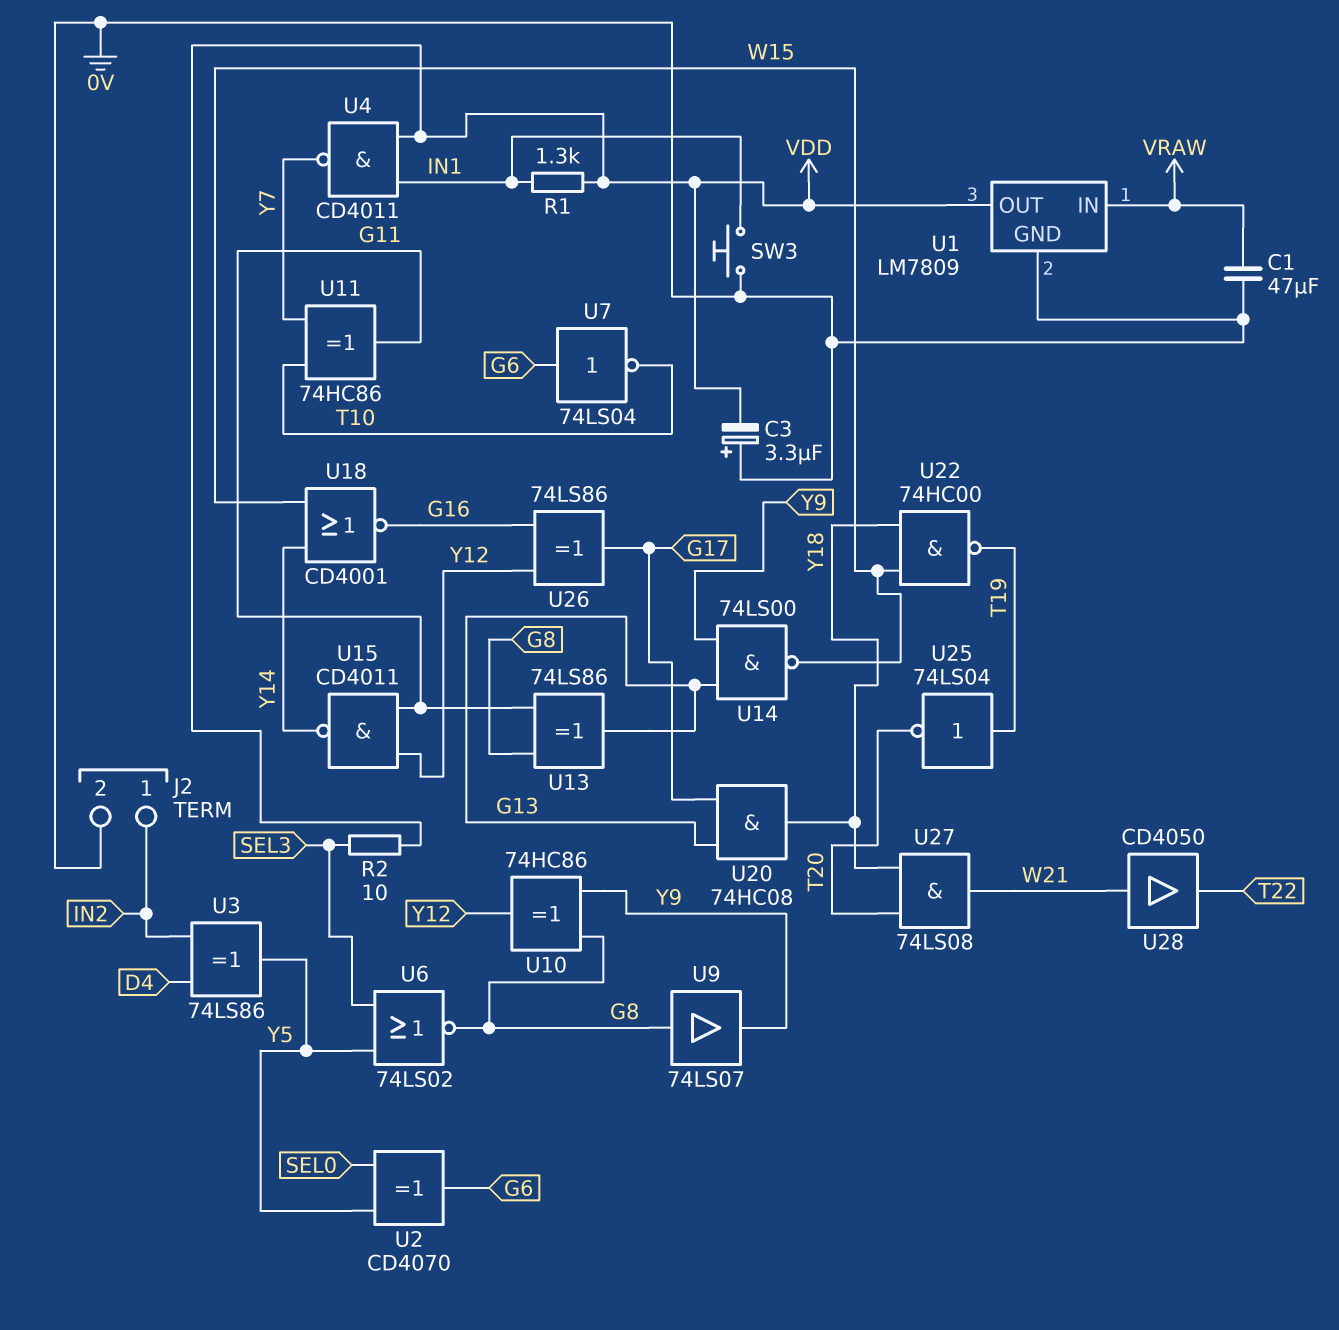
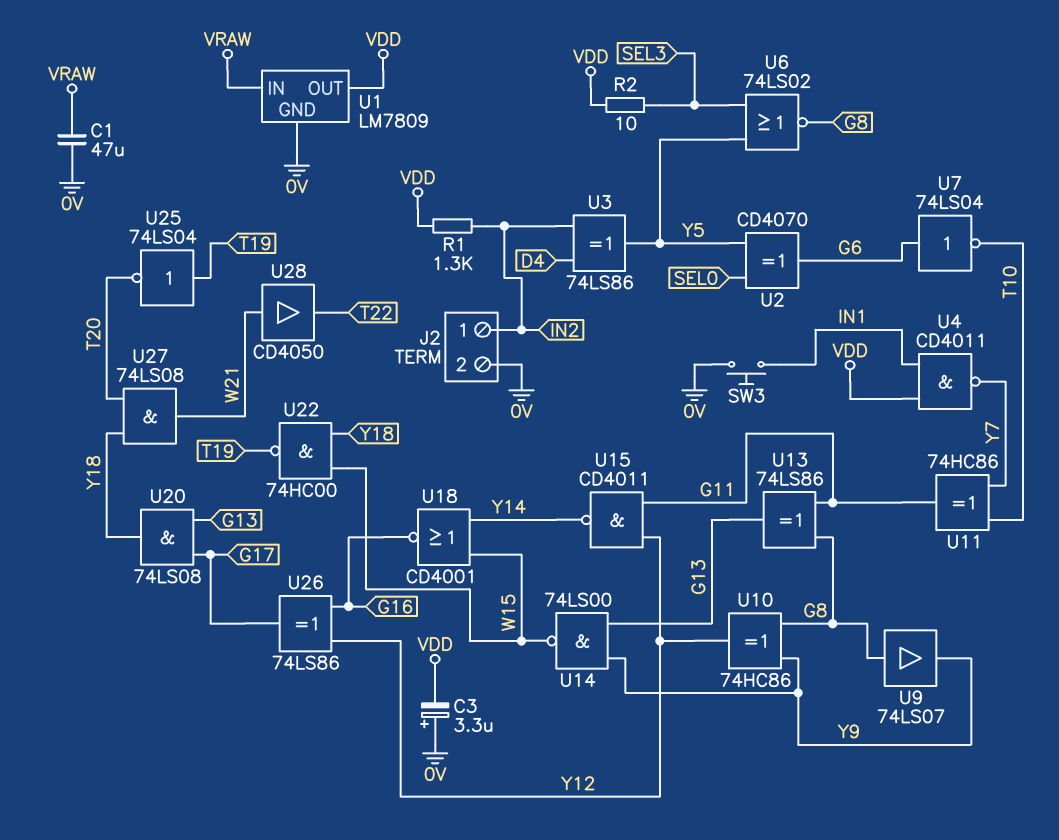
R1: 1.3k (IN1, VDD) -> 1.3k (IN2, VDD)
U20: AND 74HC08 (in G13, in G17, out Y18) -> AND 74LS08 (in G13, in G17, out Y18)

